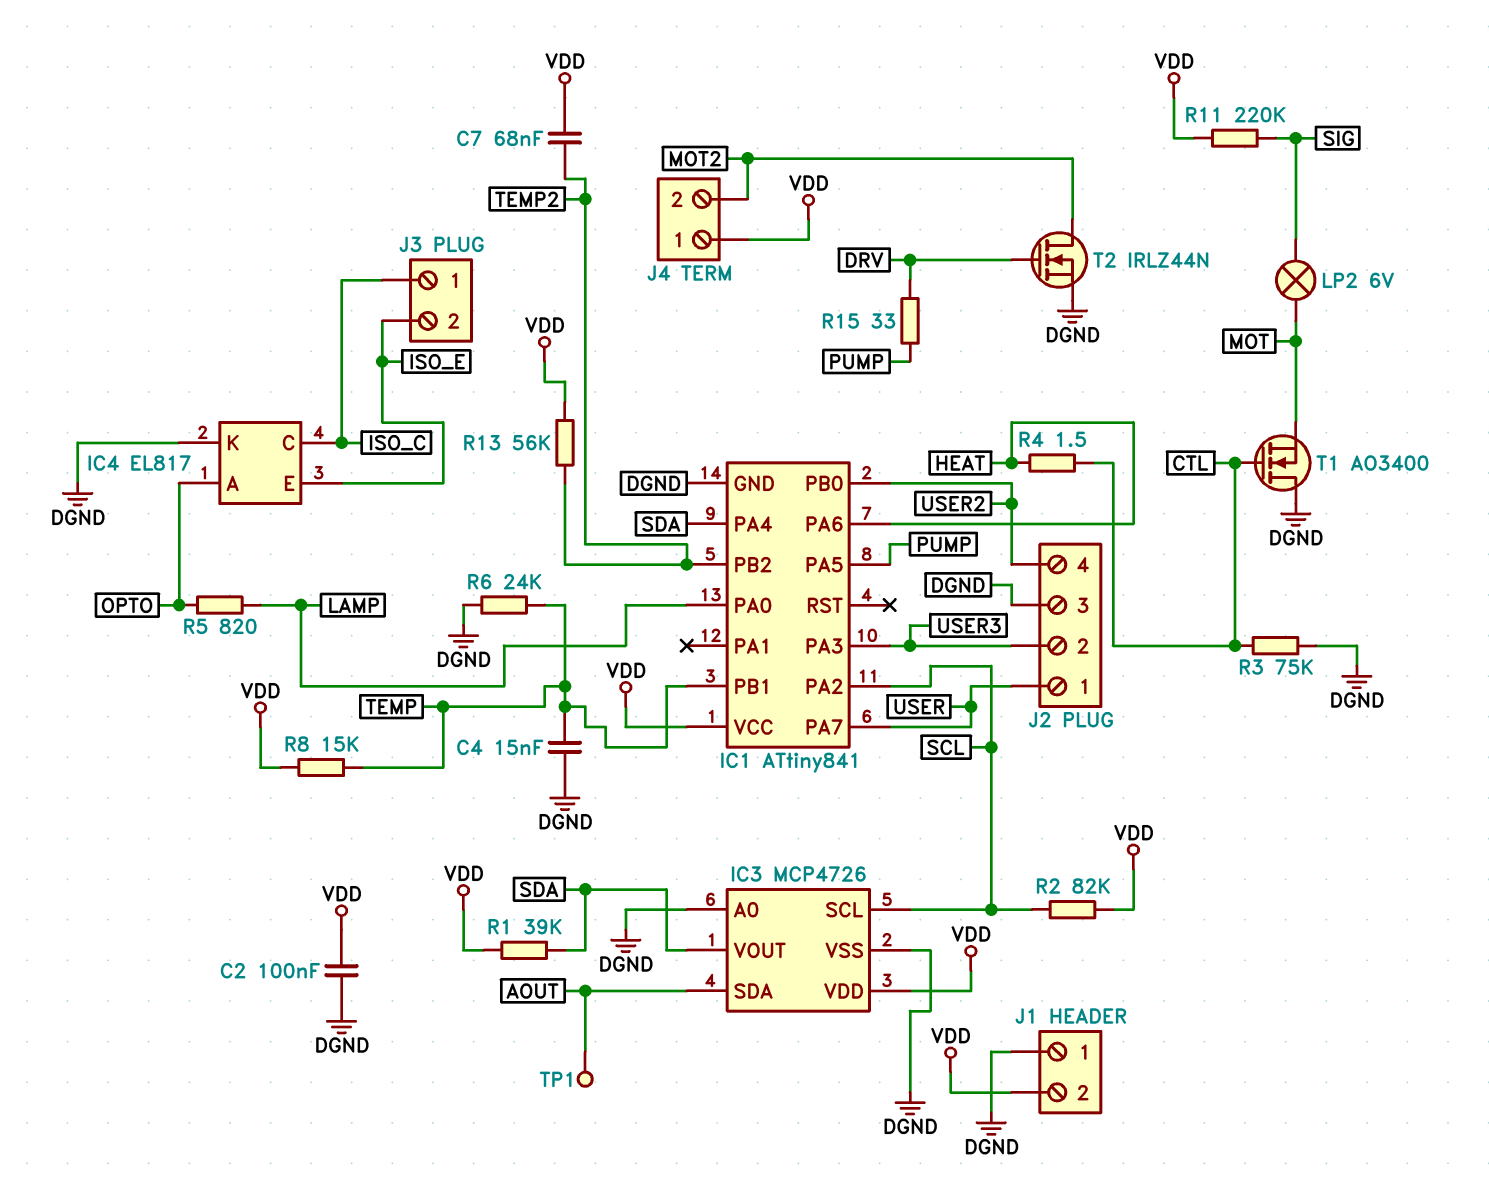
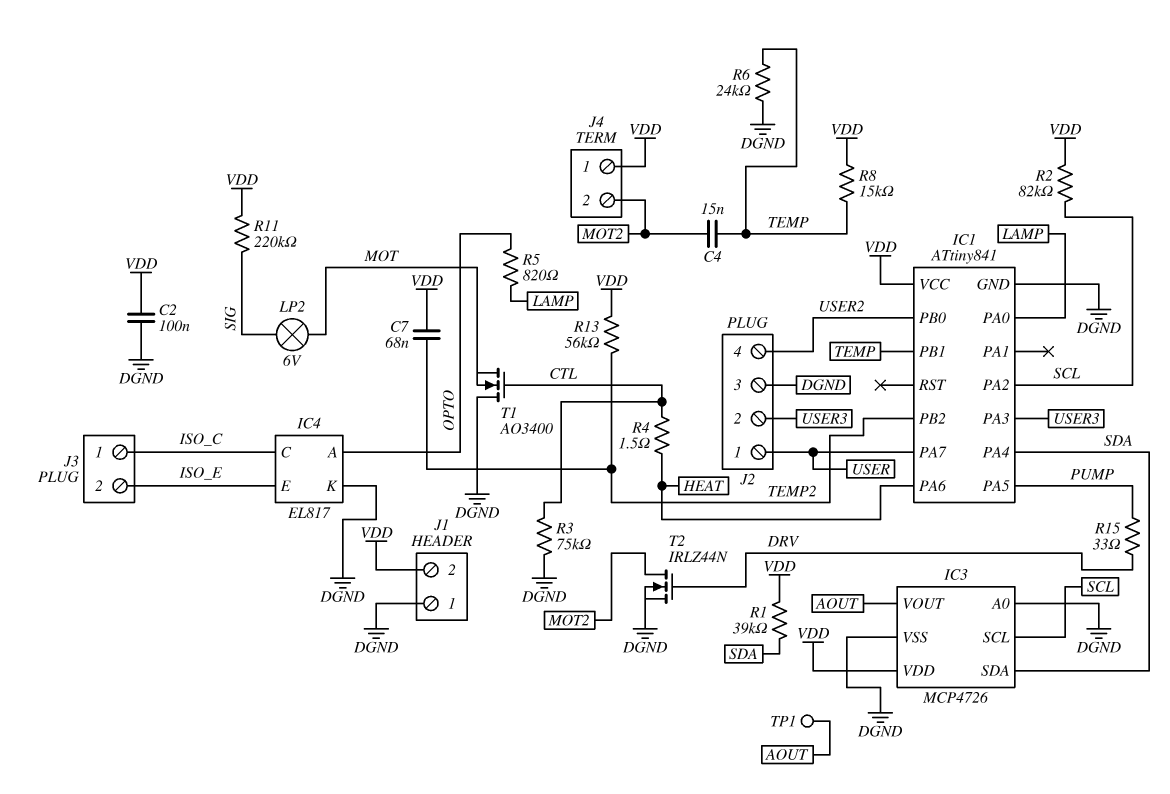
C4: 15nF (DGND, TEMP) -> 15nF (MOT2, TEMP)
IC3 pin SDA: AOUT -> SDA
IC3 pin VOUT: SDA -> AOUT

